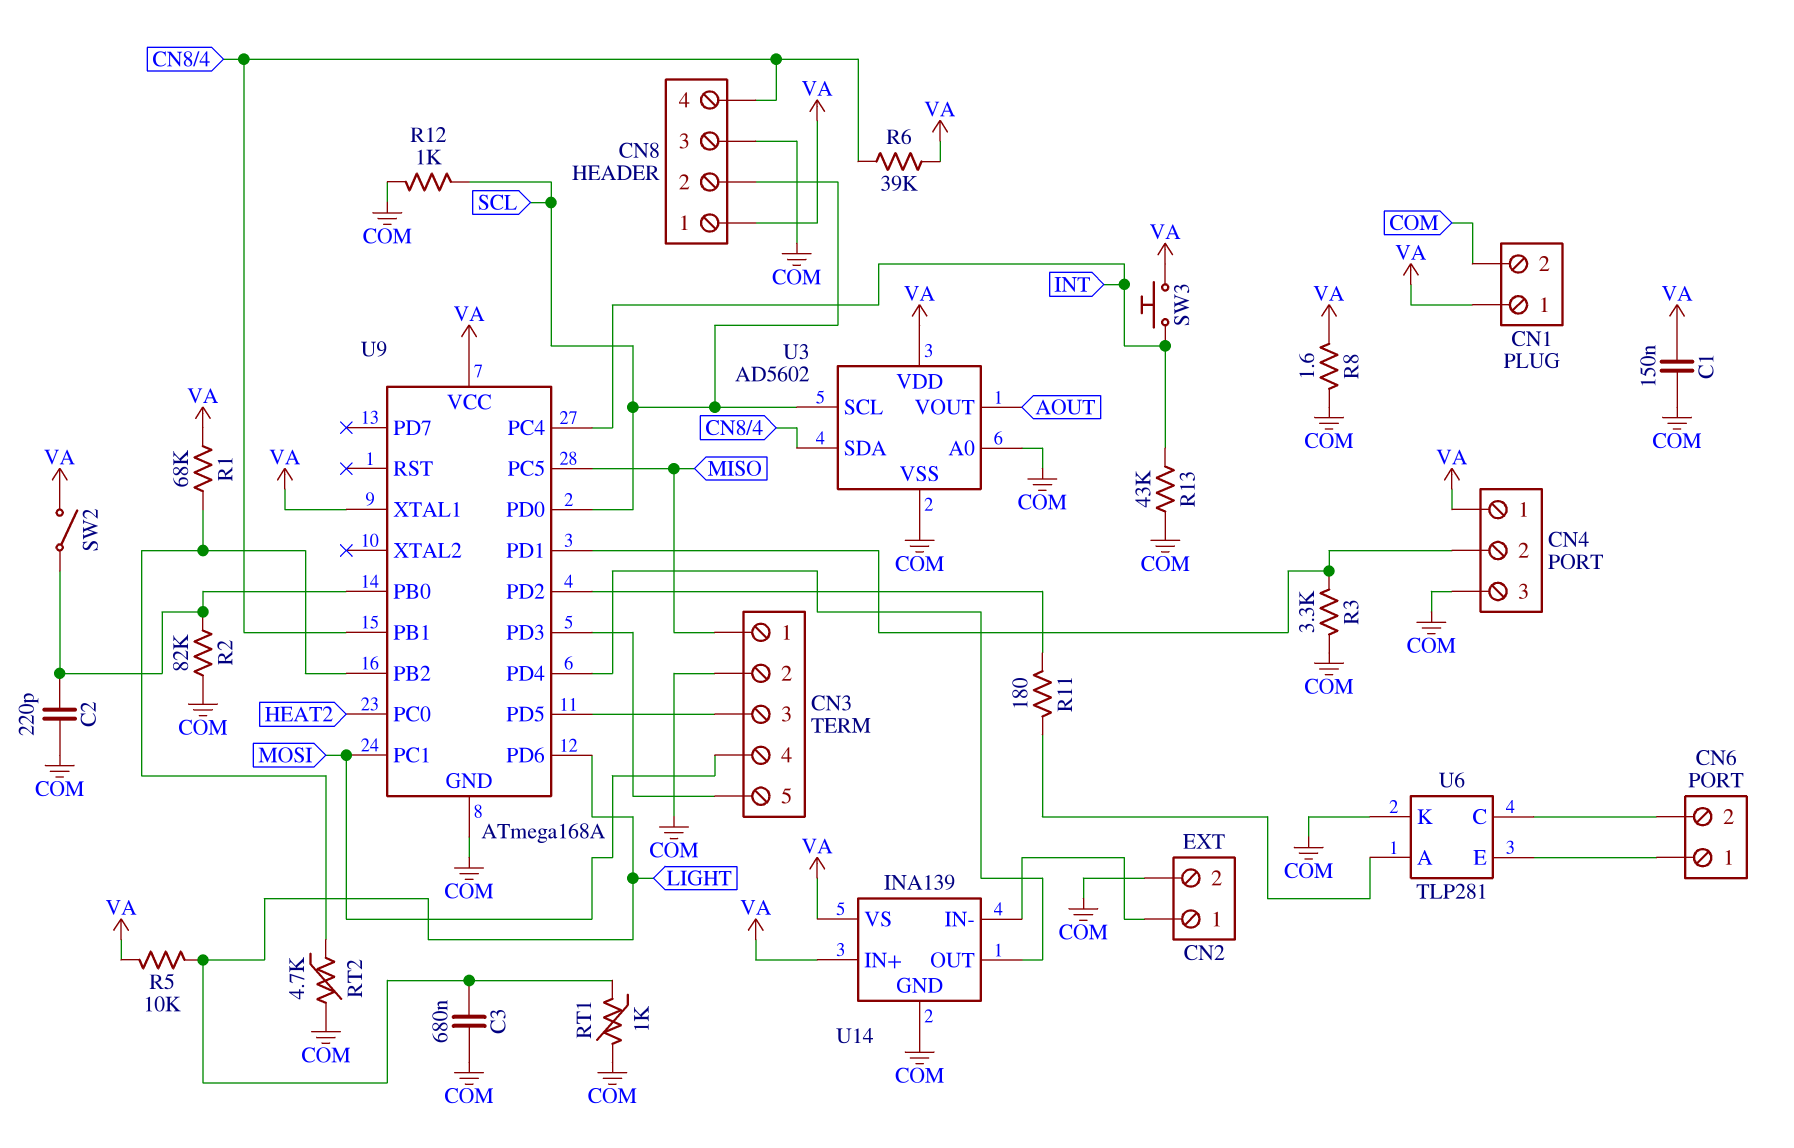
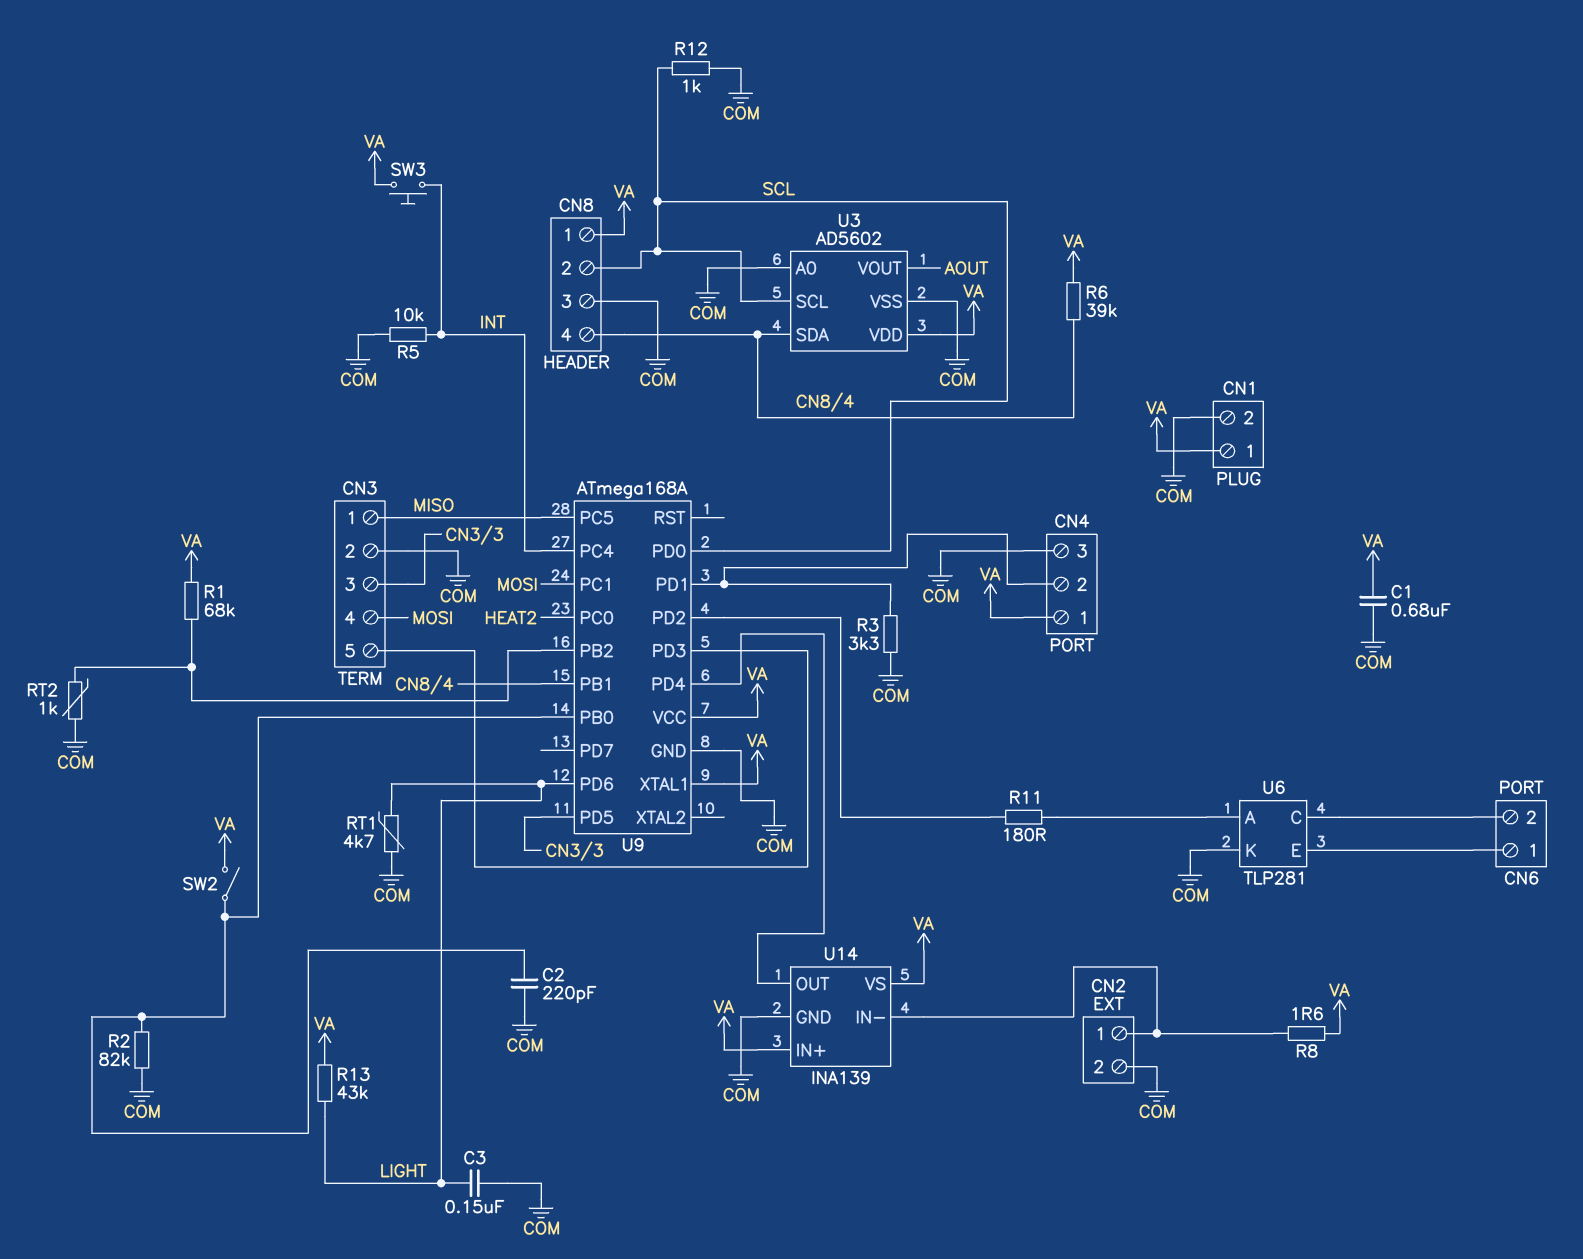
C1: 150nF (COM, VA) -> 680nF (COM, VA)
C3: 680nF (COM, LIGHT) -> 150nF (COM, LIGHT)
R5: 10k (LIGHT, VA) -> 10k (COM, INT)
R8: 1.6 (COM, VA) -> 1.6 (CN2/1, VA)
R13: 43k (COM, INT) -> 43k (LIGHT, VA)
RT1: 1k (COM, LIGHT) -> 4.7k (COM, LIGHT)
RT2: 4.7k (COM, U9/PB2) -> 1k (COM, U9/PB2)

